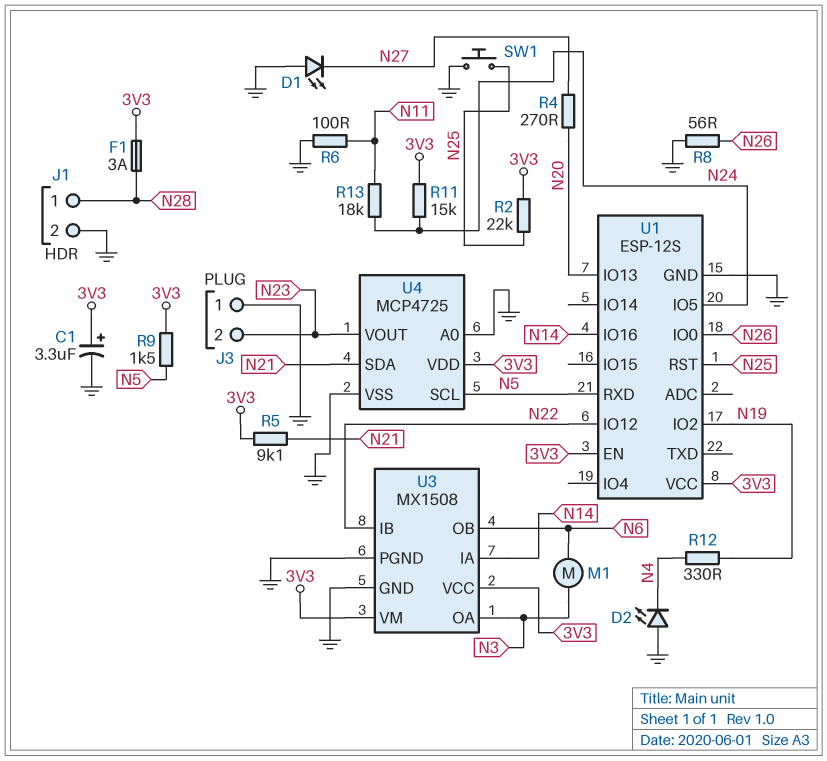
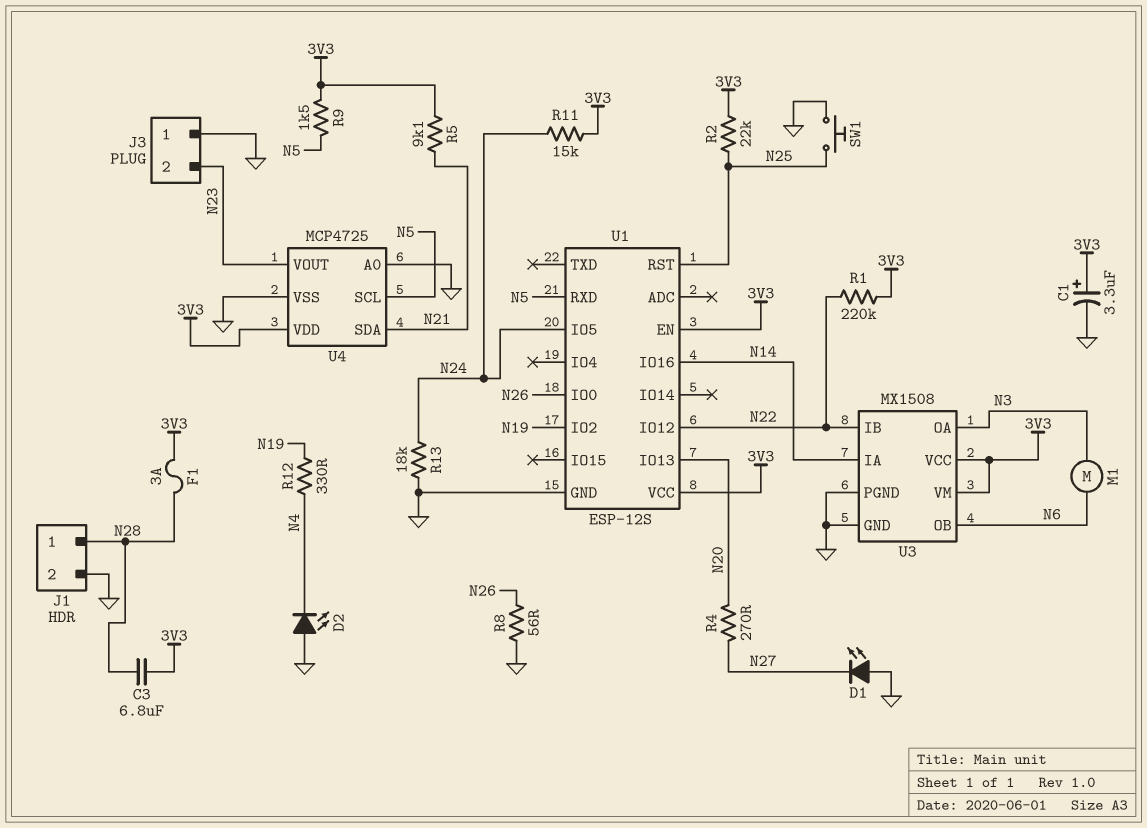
C3: none -> 6.8uF (3V3, N28)
R1: none -> 220k (3V3, N22)
R6: 100 (GND, N11) -> none
R13: 18k (N11, N24) -> 18k (GND, N24)

